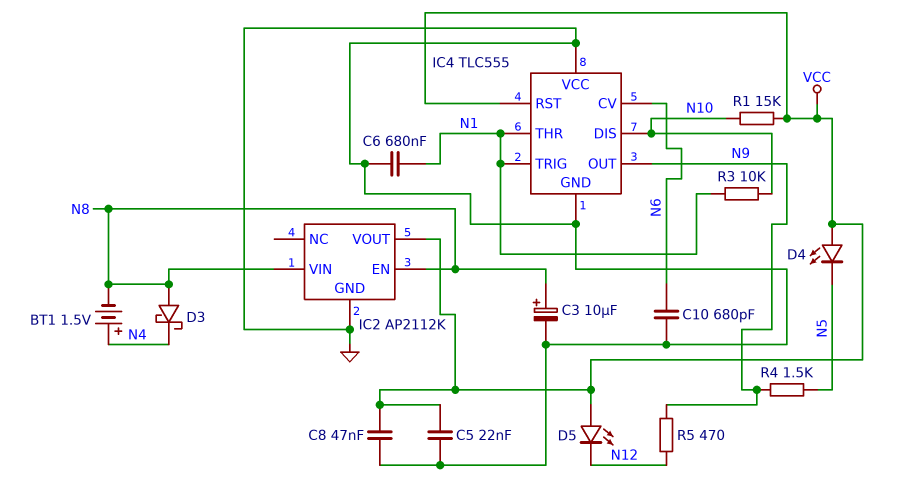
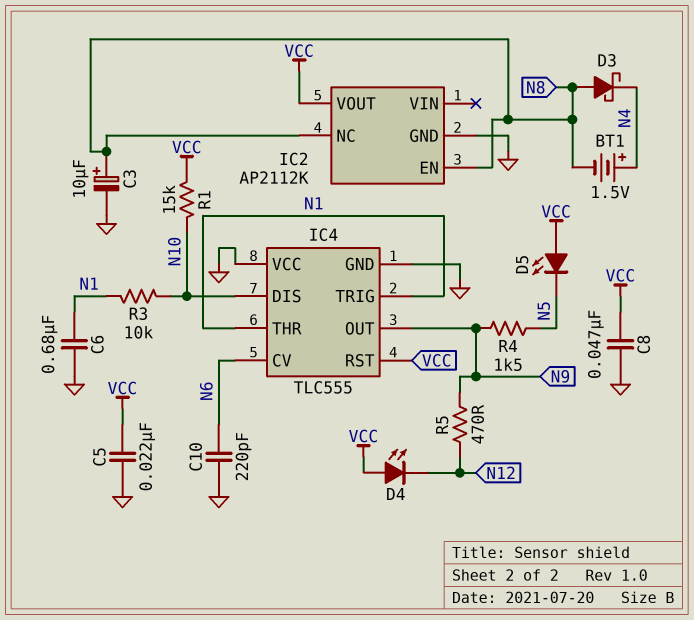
C10: 680pF (GND, N6) -> 220pF (GND, N6)
D4: LED (A VCC, K N5) -> LED (A VCC, K N12)
D5: LED (A VCC, K N12) -> LED (A VCC, K N5)
IC2 pin NC: none -> N8
IC2 pin VIN: N8 -> none

